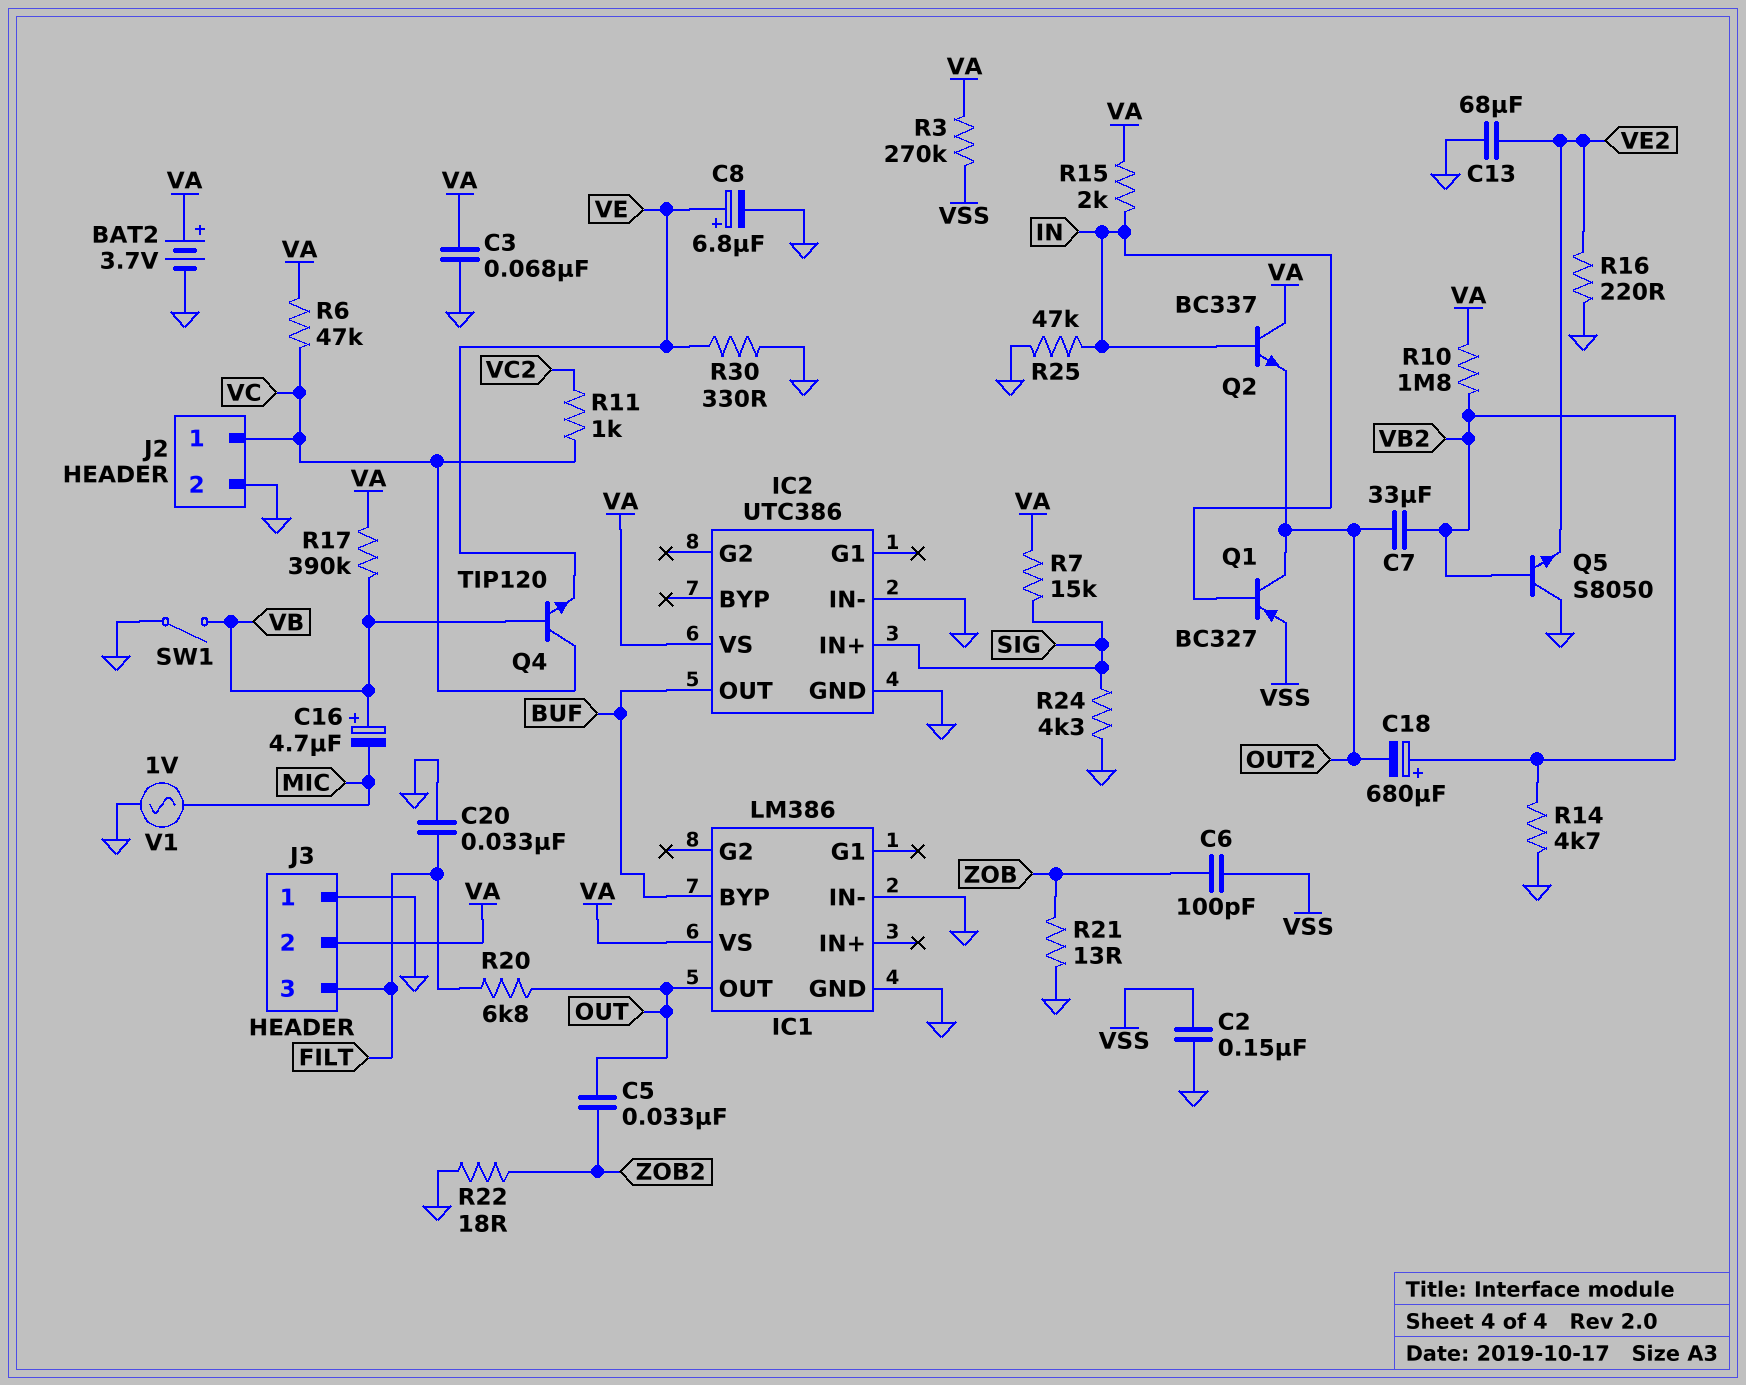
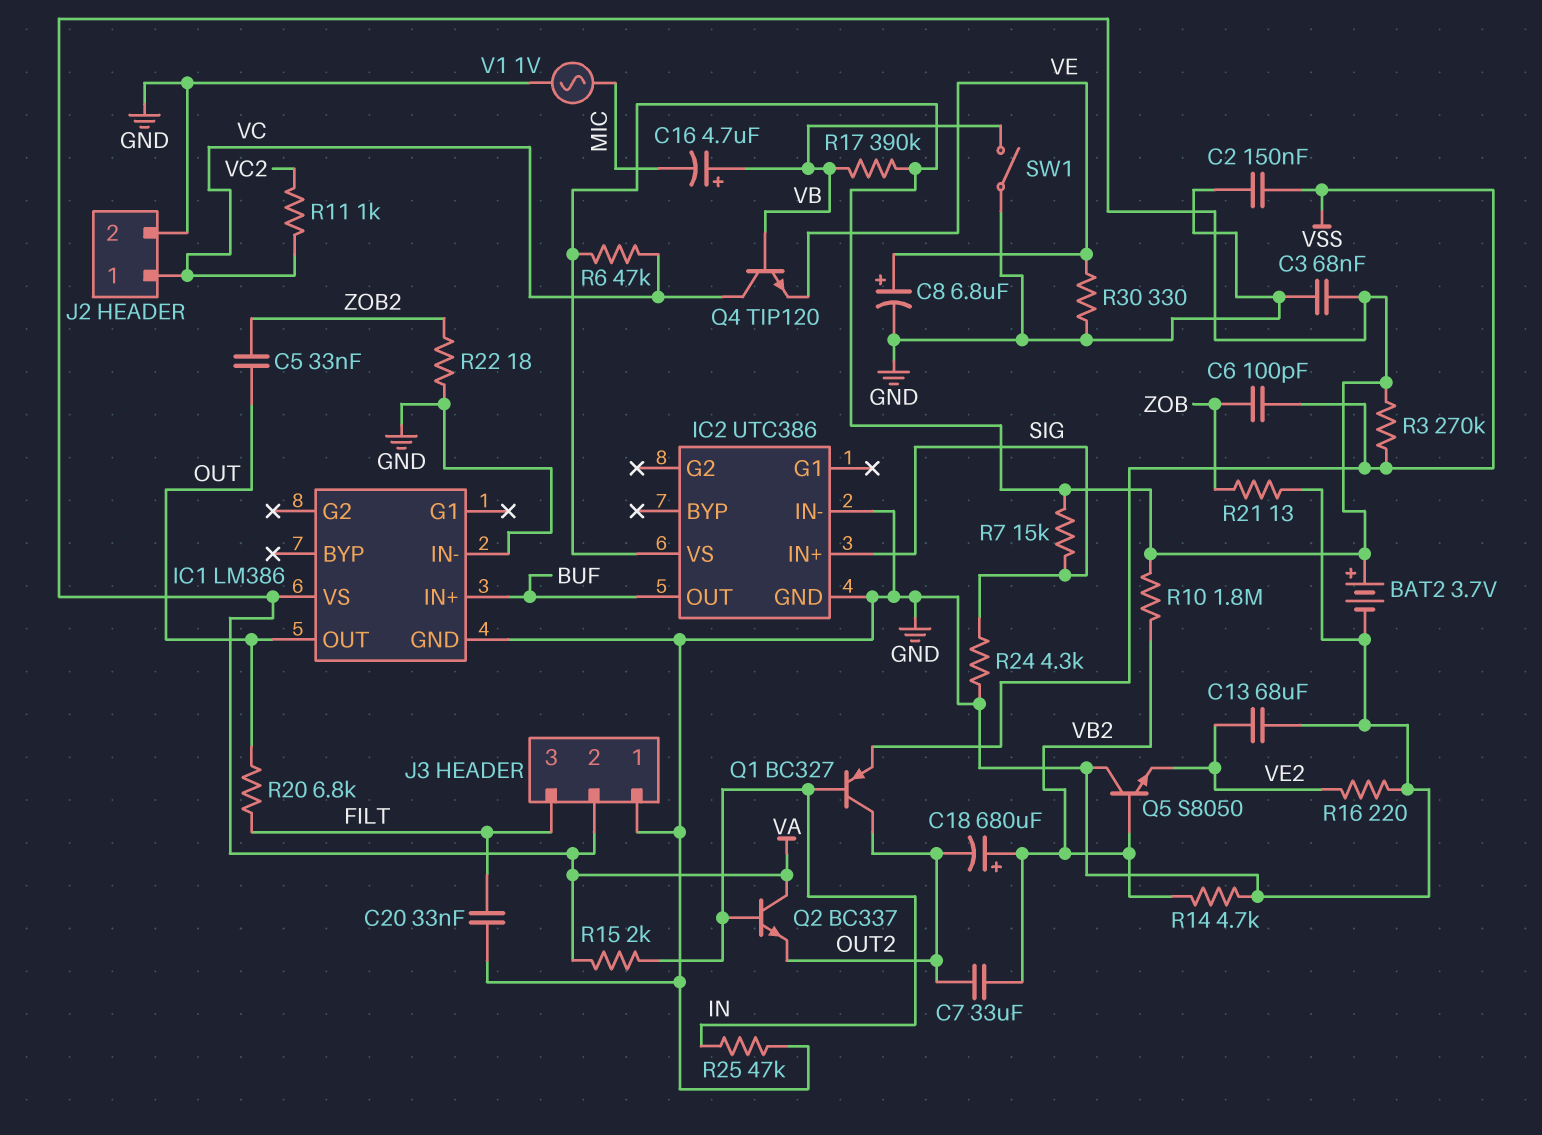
IC1 pin BYP: BUF -> none
IC1 pin IN+: none -> BUF

